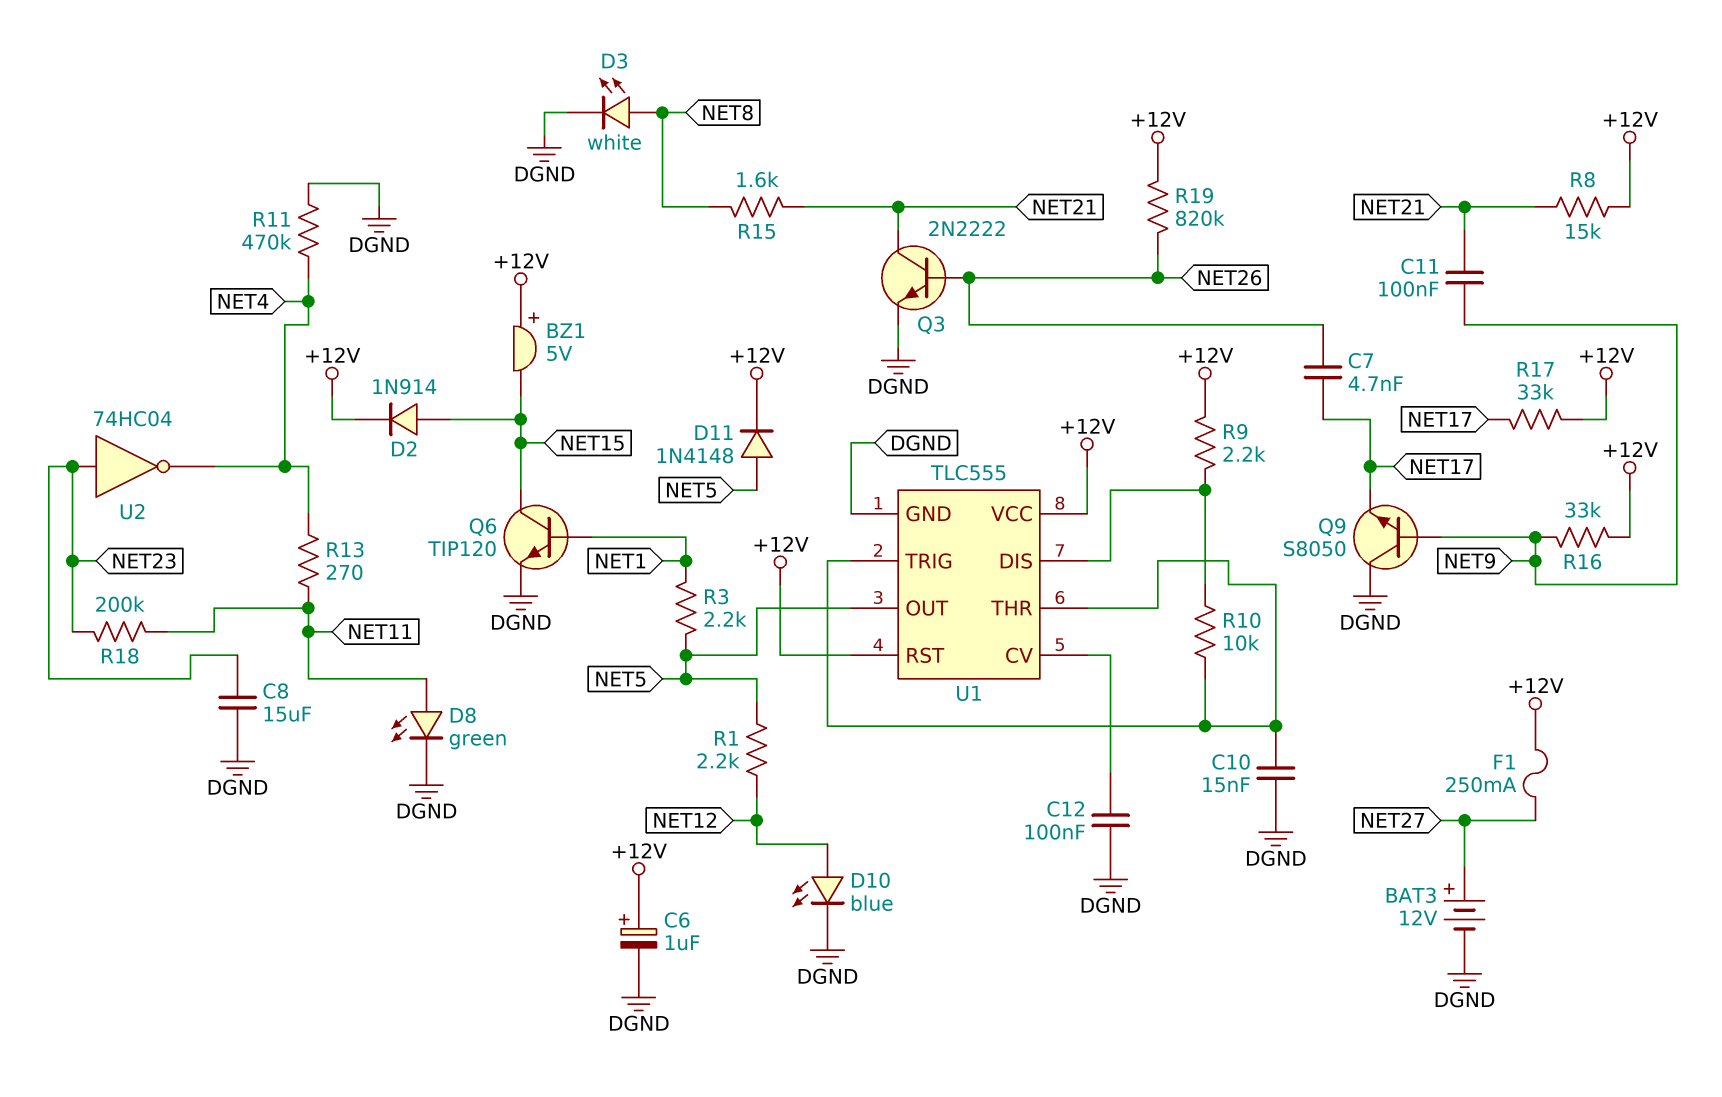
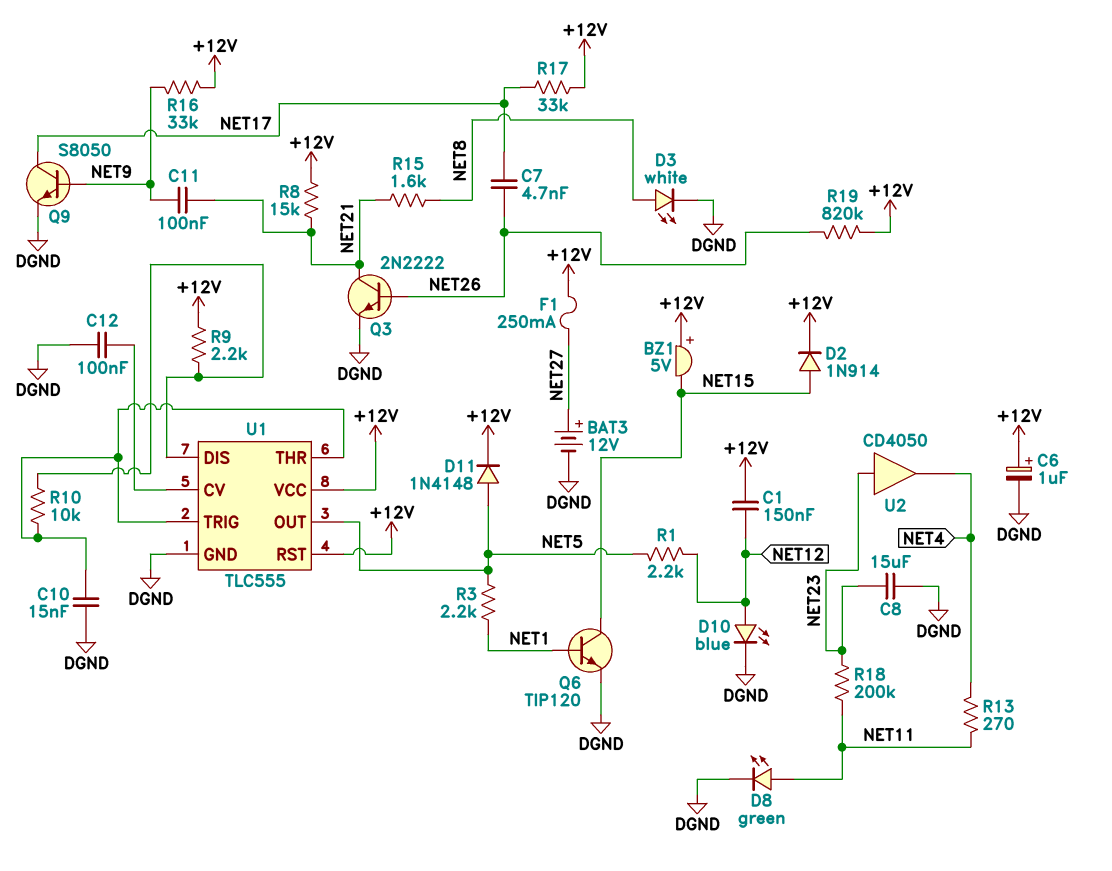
C1: none -> 150nF (+12V, NET12)
Q9: NPN S8050 (B NET9, C DGND, E NET17) -> NPN S8050 (B NET9, C NET17, E DGND)
R11: 470k (DGND, NET4) -> none
U2: NOT 74HC04 (in NET23, out NET4) -> buffer CD4050 (in NET23, out NET4)

